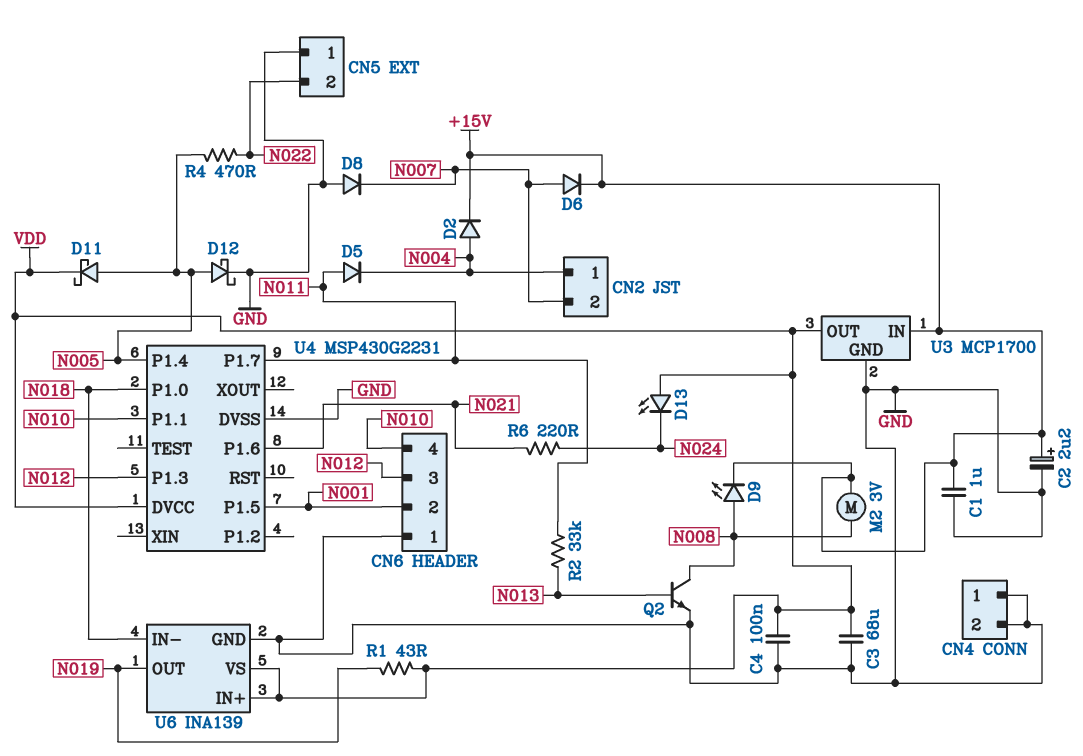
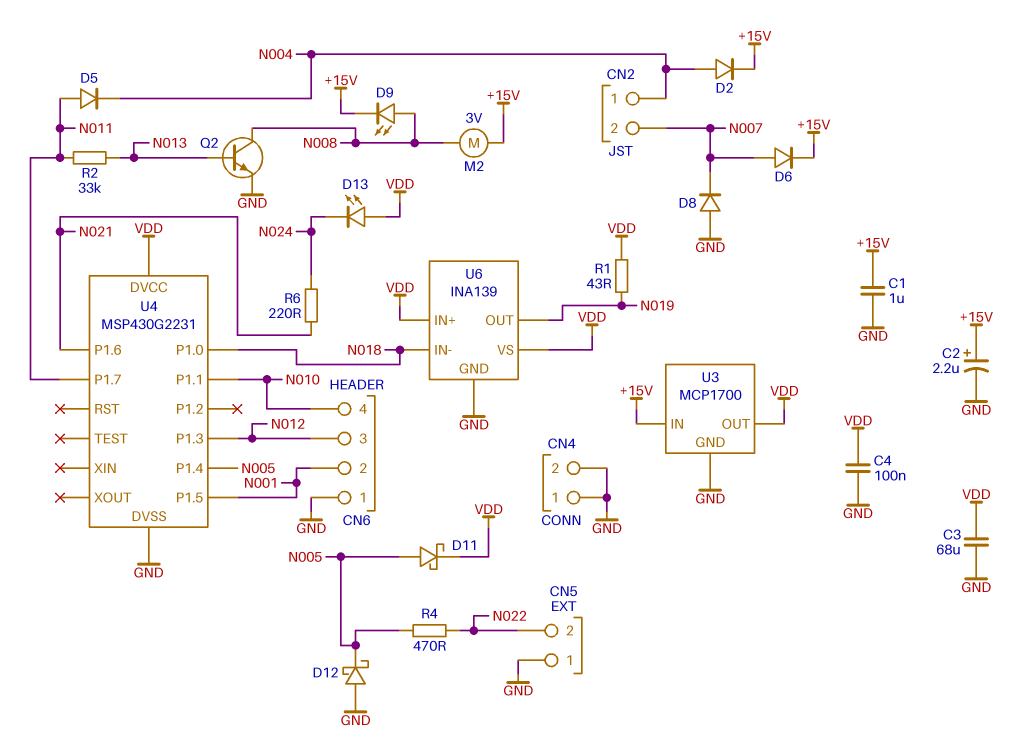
D12: schottky (A N005, K GND) -> schottky (A GND, K N005)

